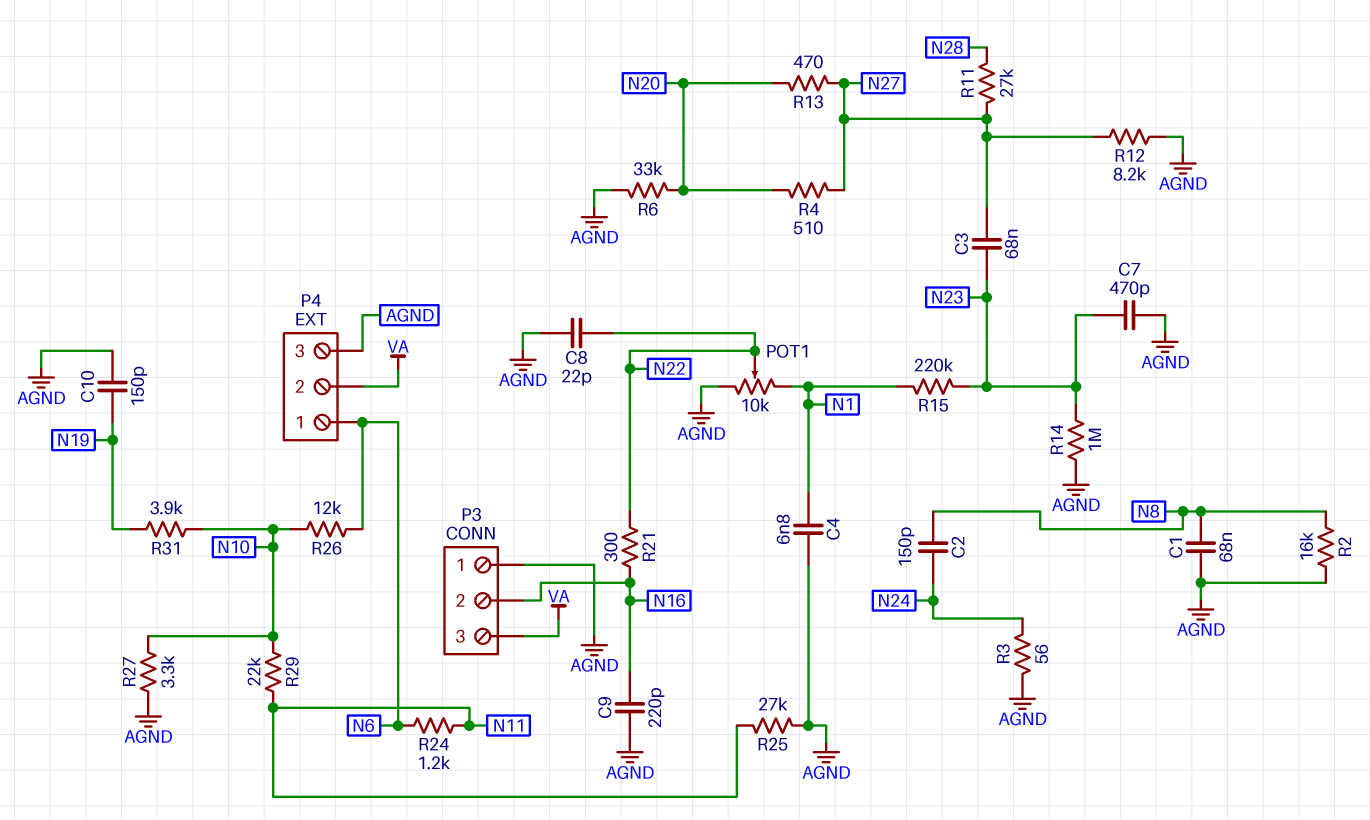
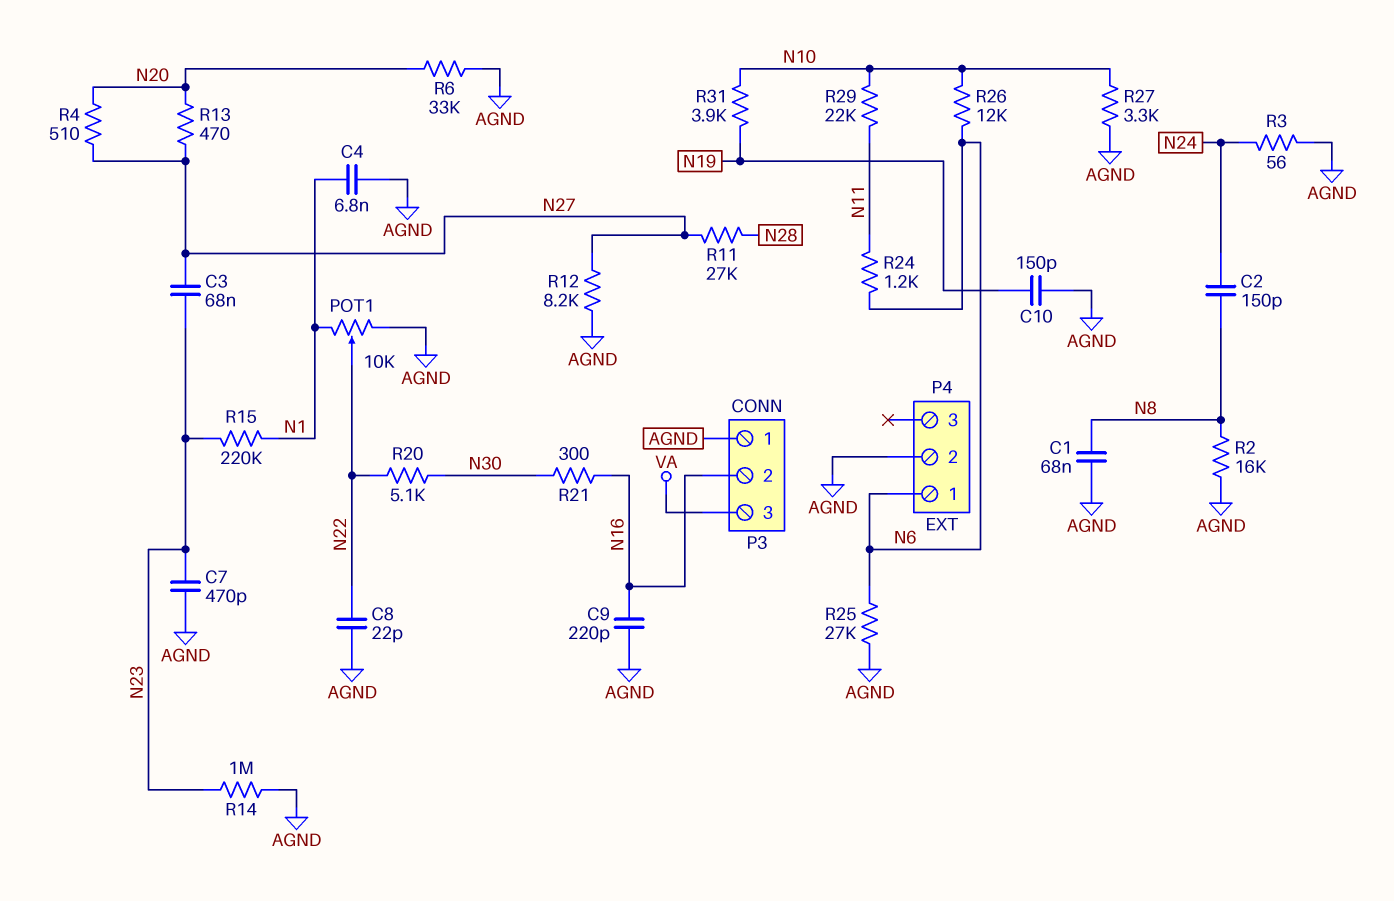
P4 pin 2: VA -> AGND
P4 pin 3: AGND -> none
R20: none -> 5.1k (N22, N30)
R21: 300 (N16, N22) -> 300 (N16, N30)
R25: 27k (AGND, N11) -> 27k (AGND, N6)

